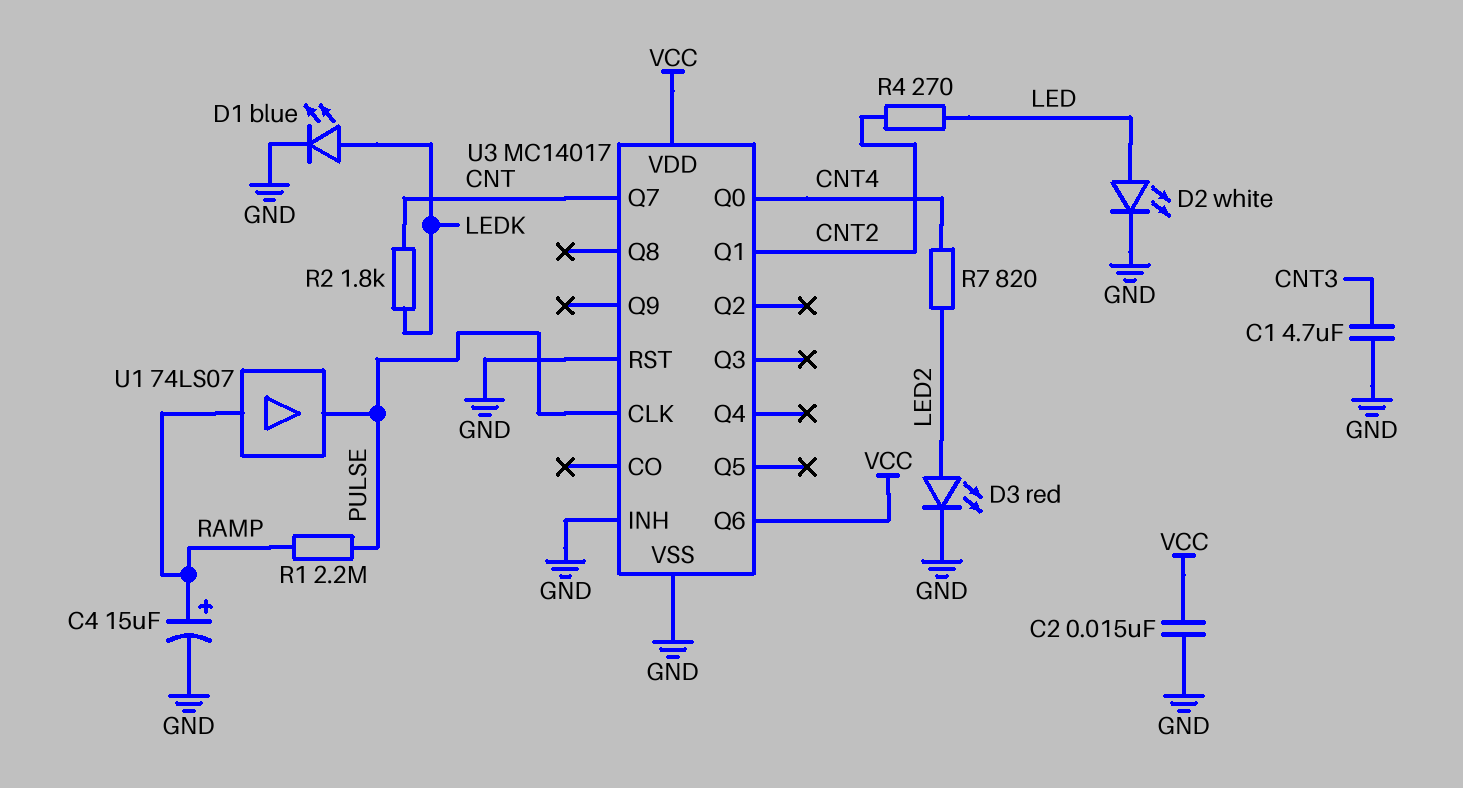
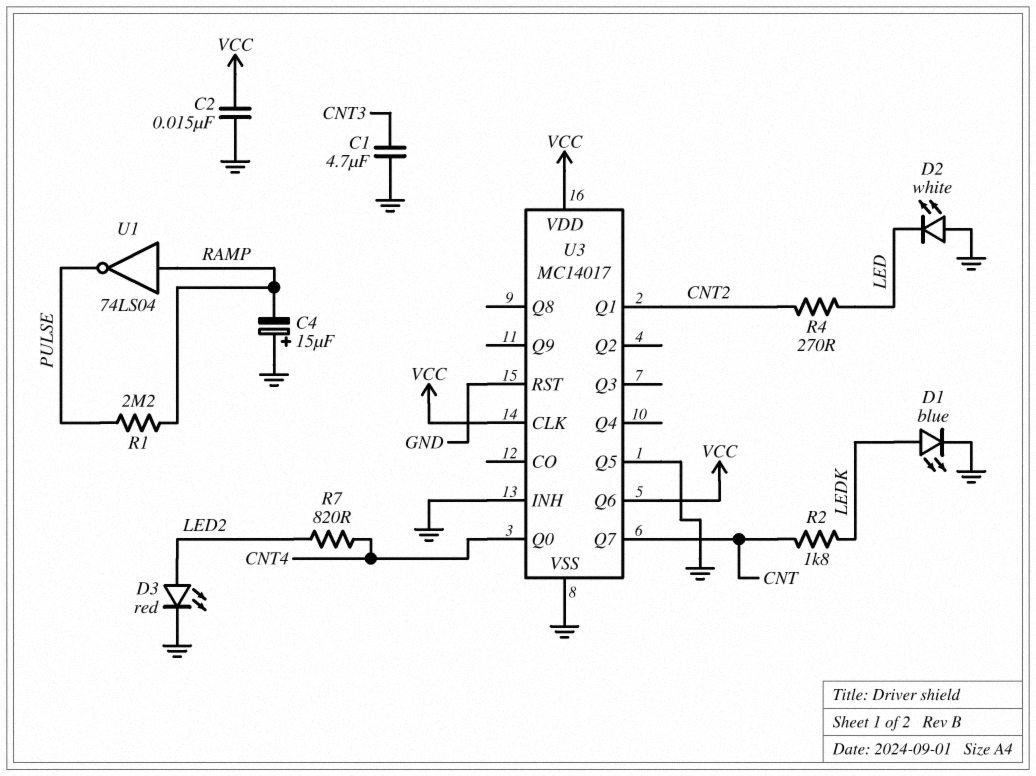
C4: 15uF (plus RAMP, minus GND) -> 15uF (plus GND, minus RAMP)
D2: LED white (A LED, K GND) -> LED white (A GND, K LED)
U1: buffer 74LS07 (in RAMP, out PULSE) -> NOT 74LS04 (in RAMP, out PULSE)
U3 pin CLK: PULSE -> VCC
U3 pin Q5: none -> GND

